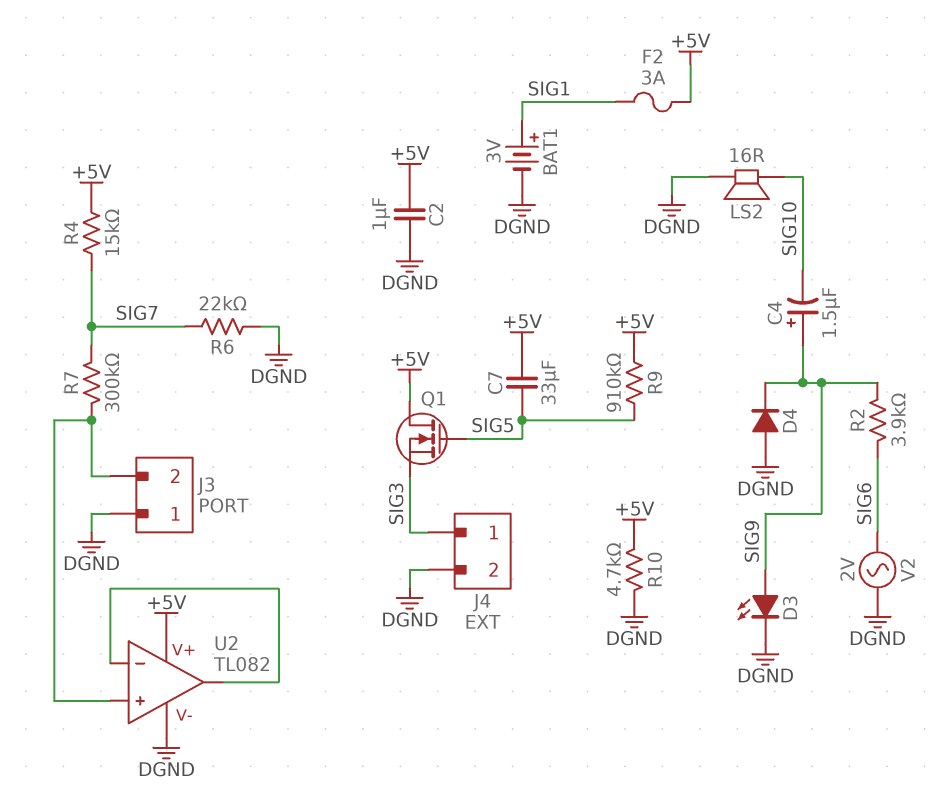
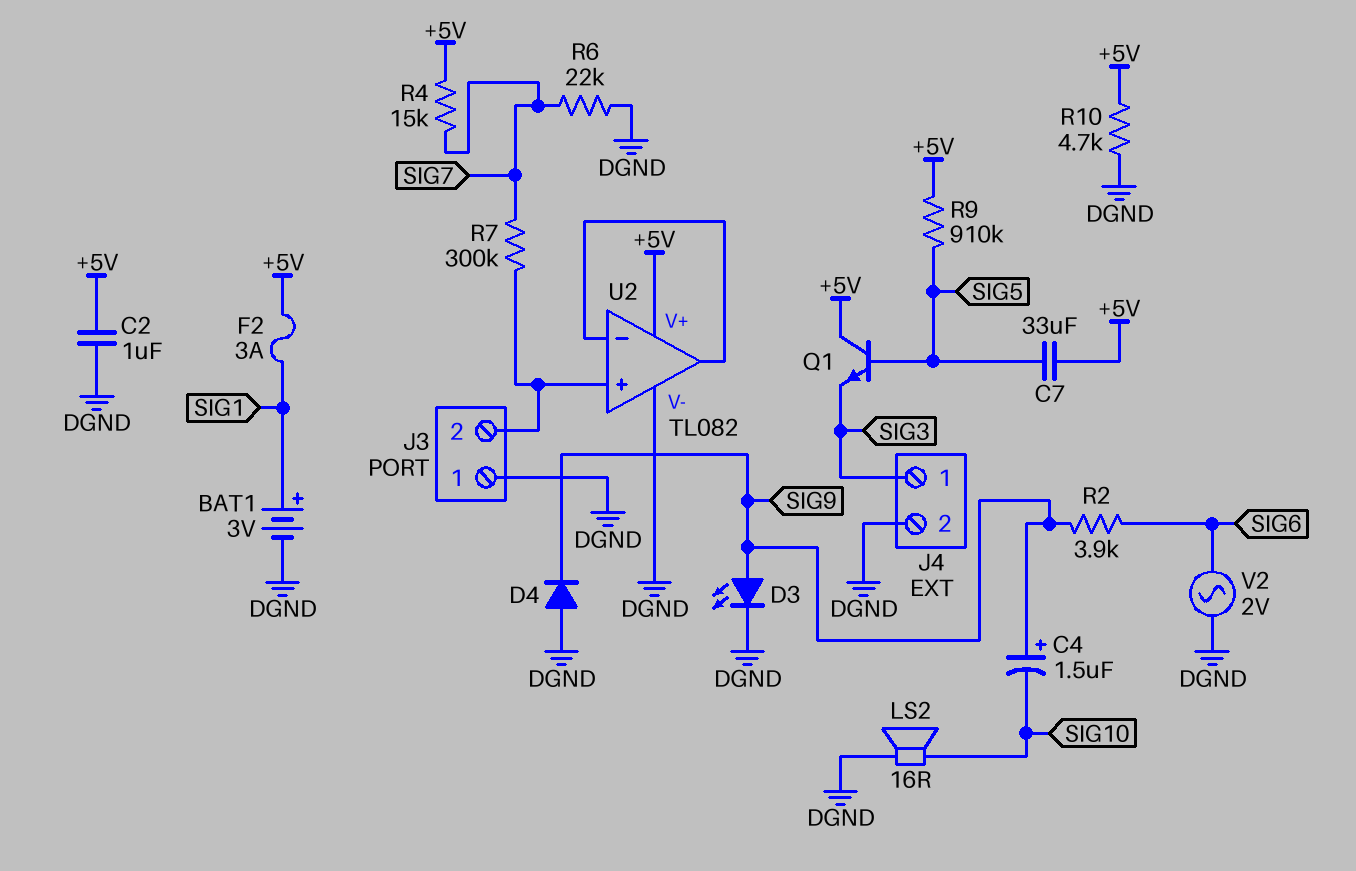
Q1: NMOS (G SIG5, D +5V, S SIG3) -> NPN (B SIG5, C +5V, E SIG3)

